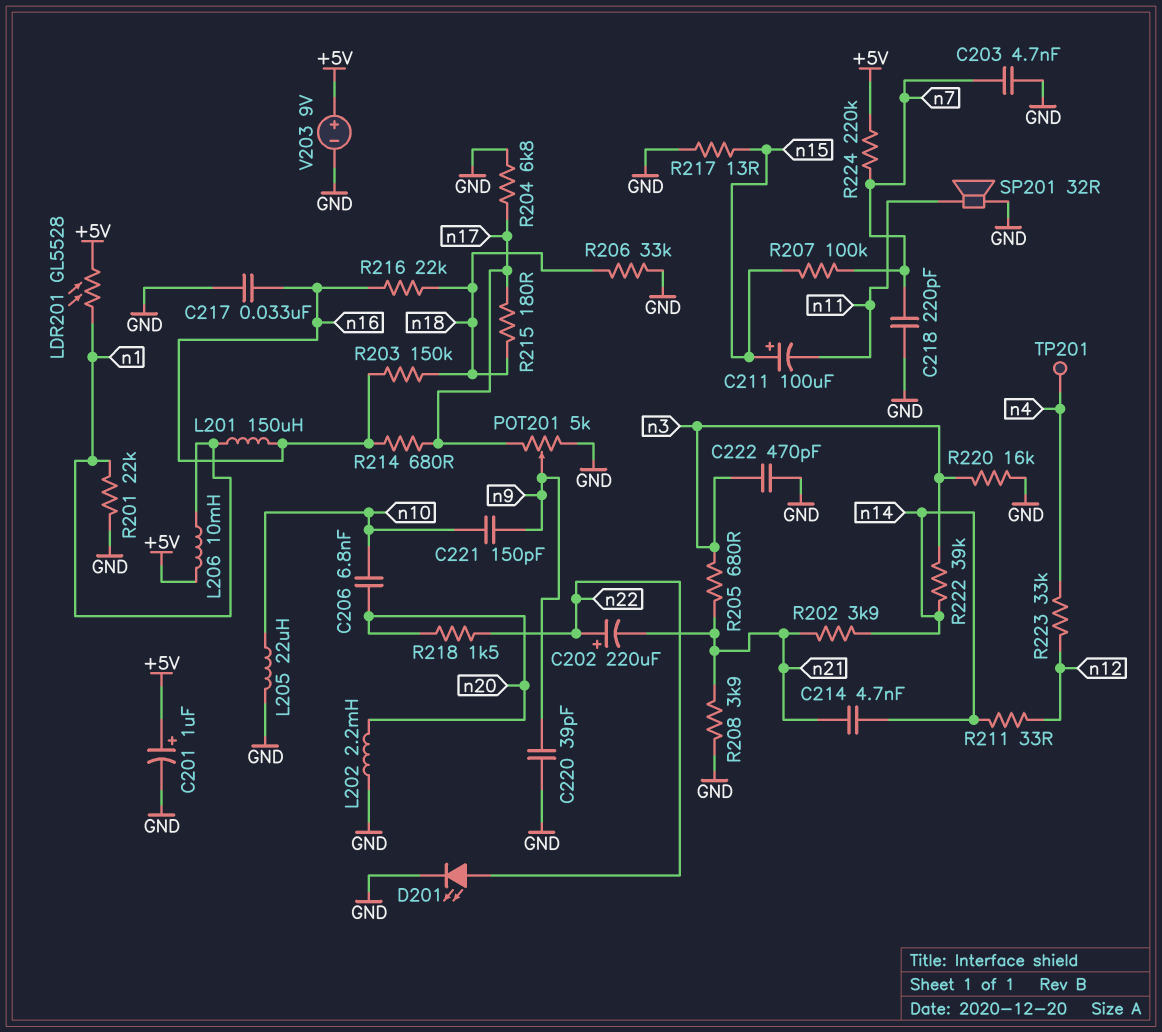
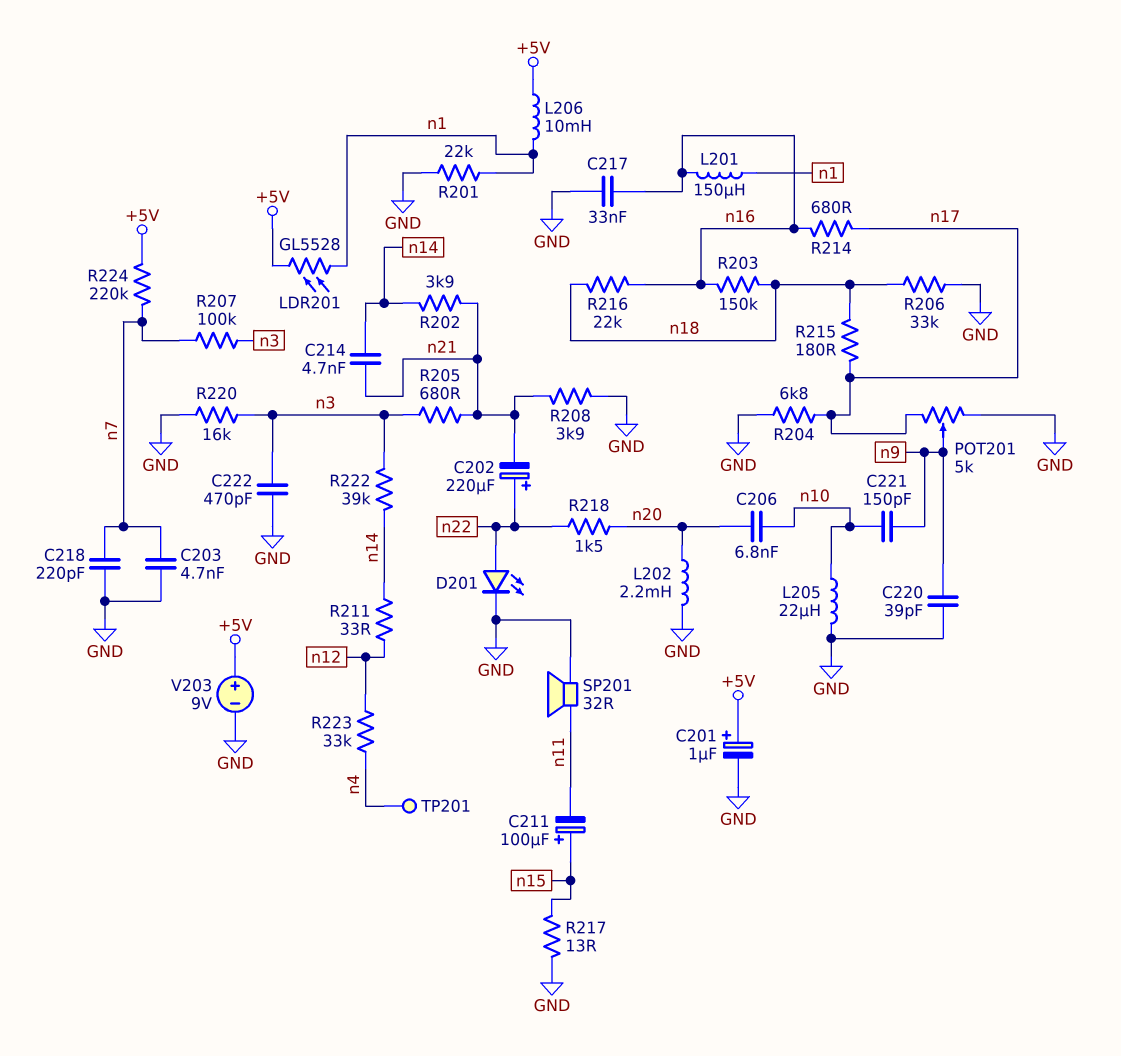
R207: 100k (n7, n15) -> 100k (n3, n7)

